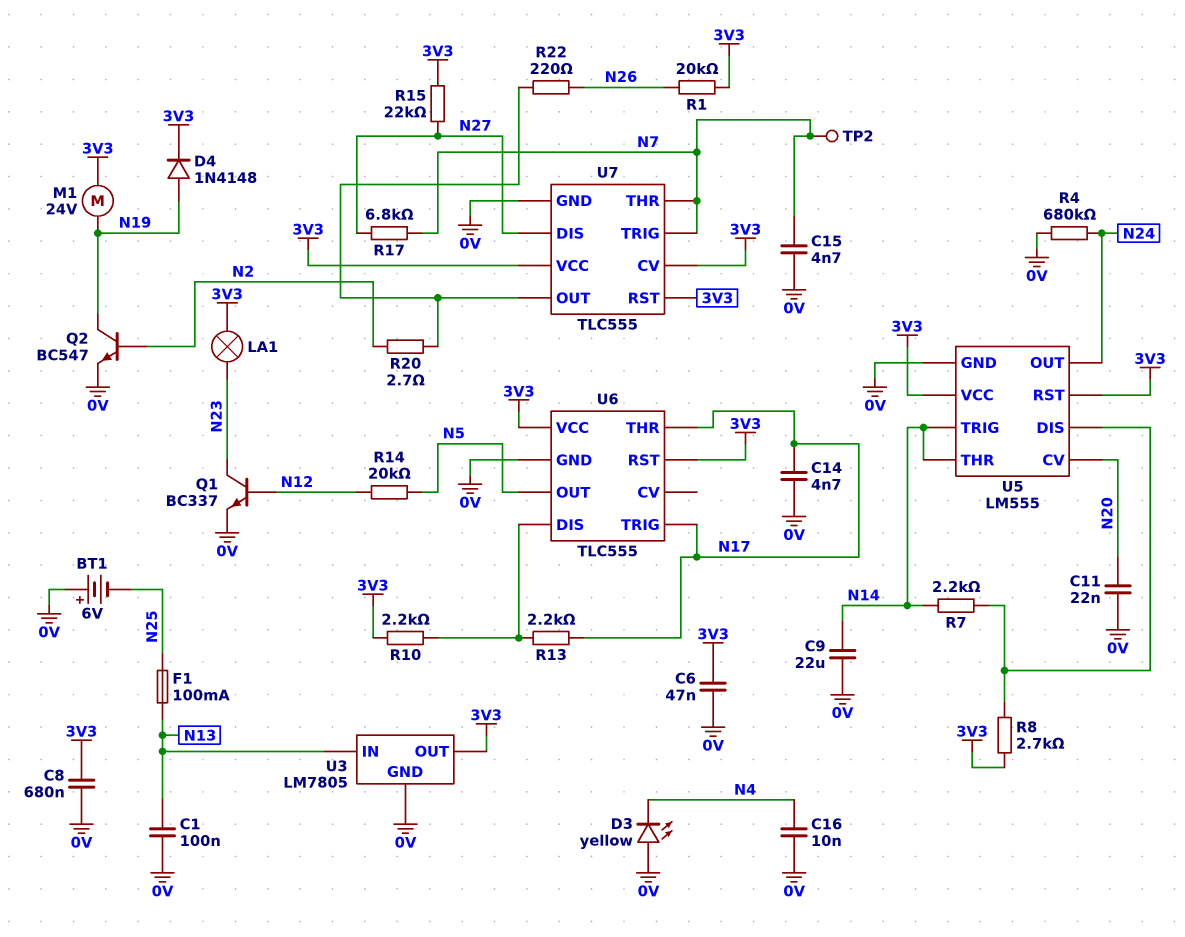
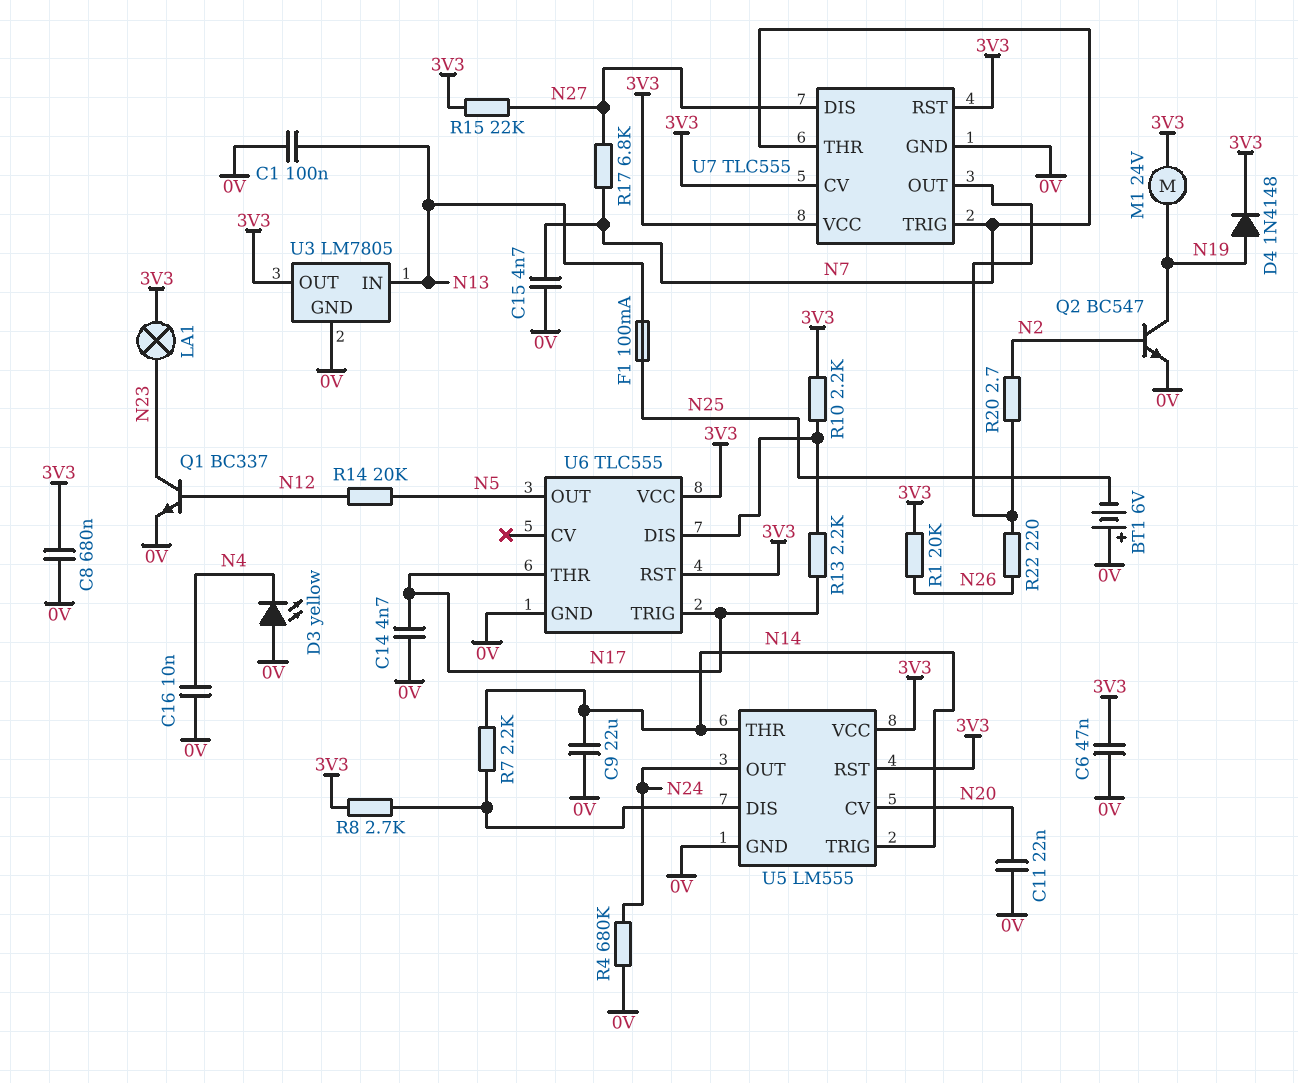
TP2: test point (N7) -> none

